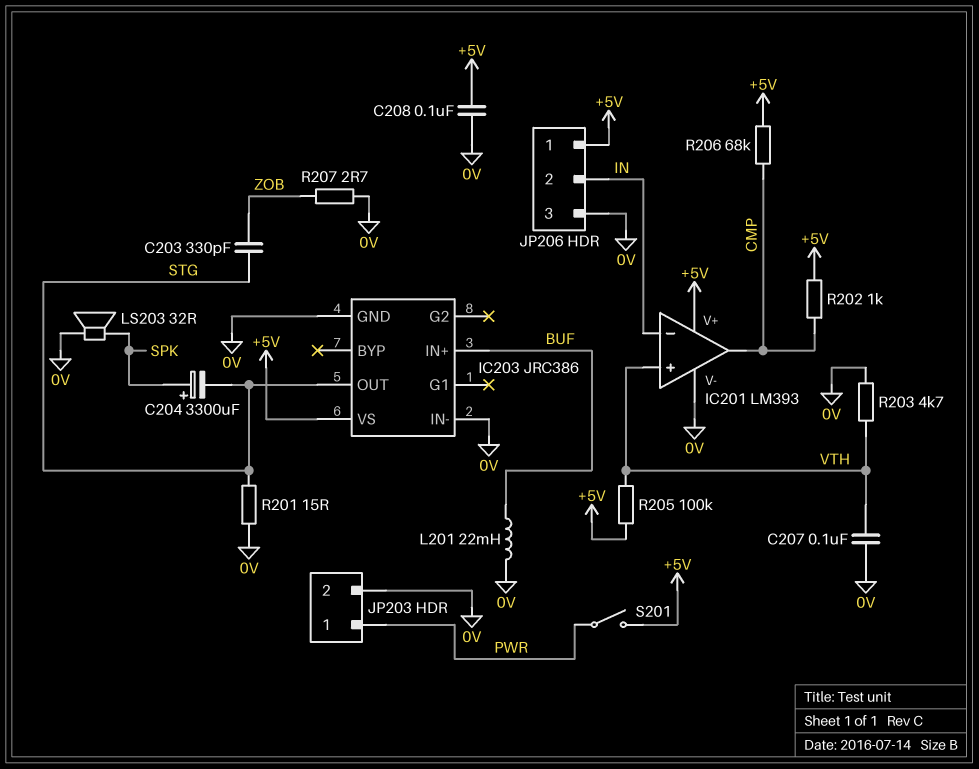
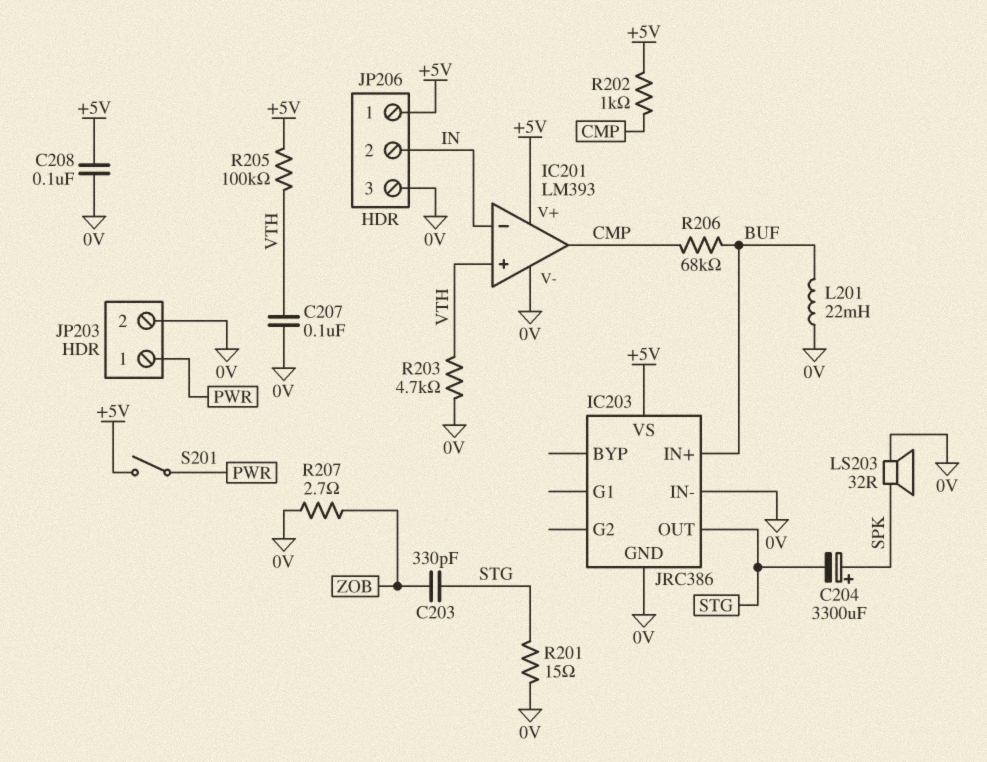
R206: 68k (+5V, CMP) -> 68k (BUF, CMP)

